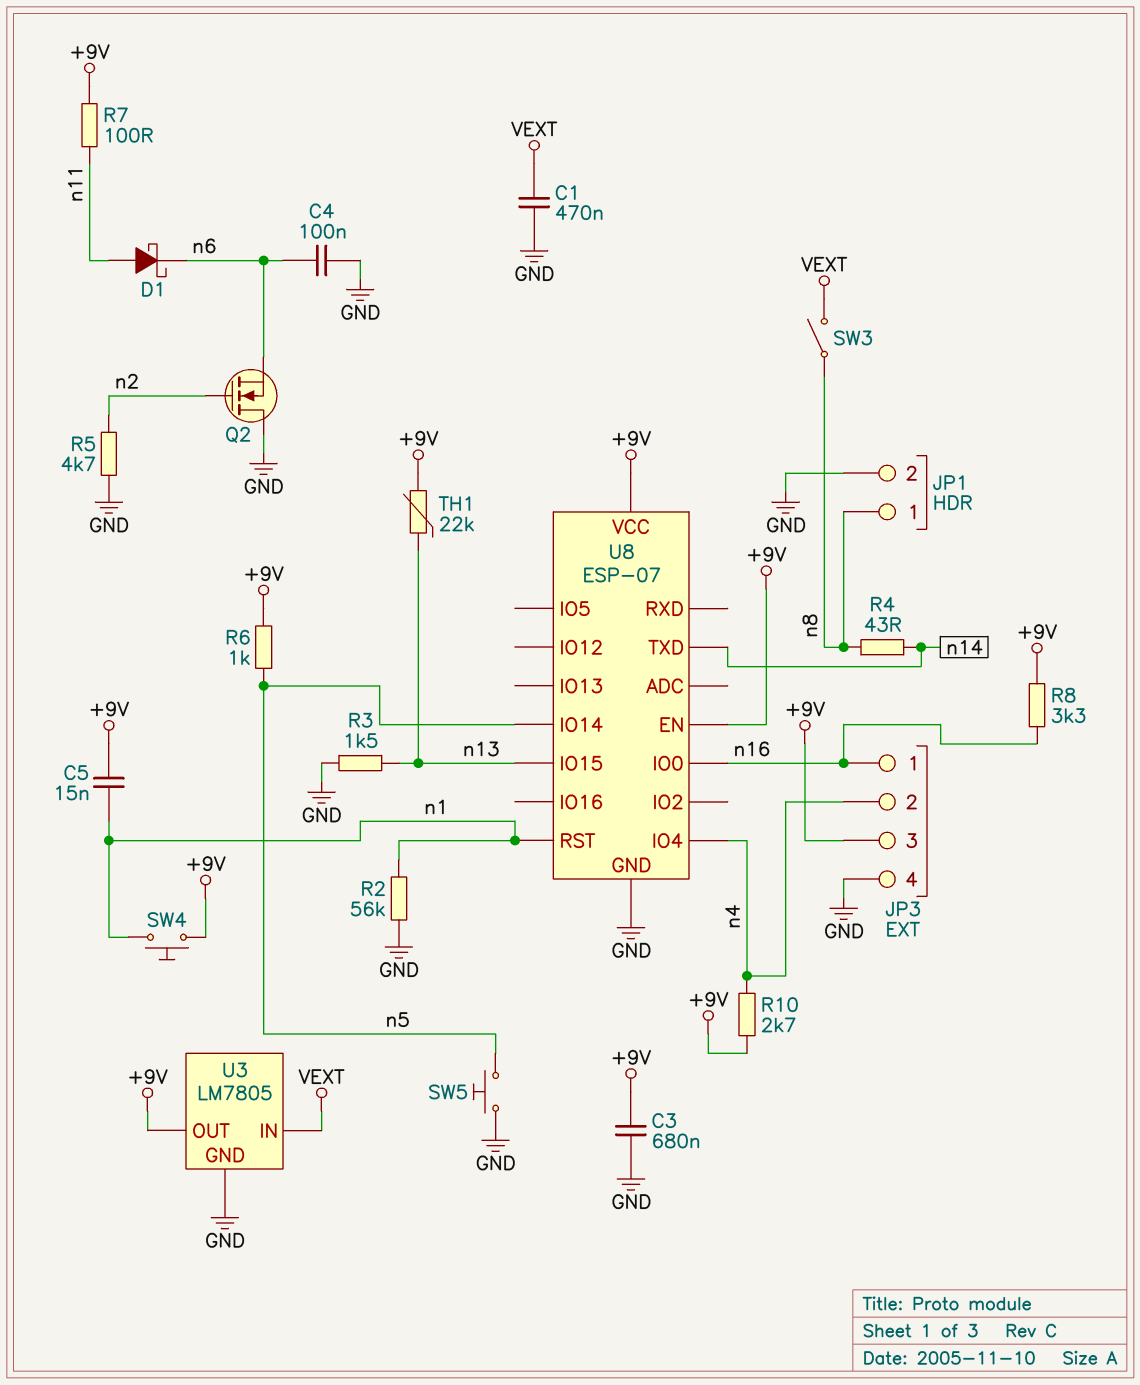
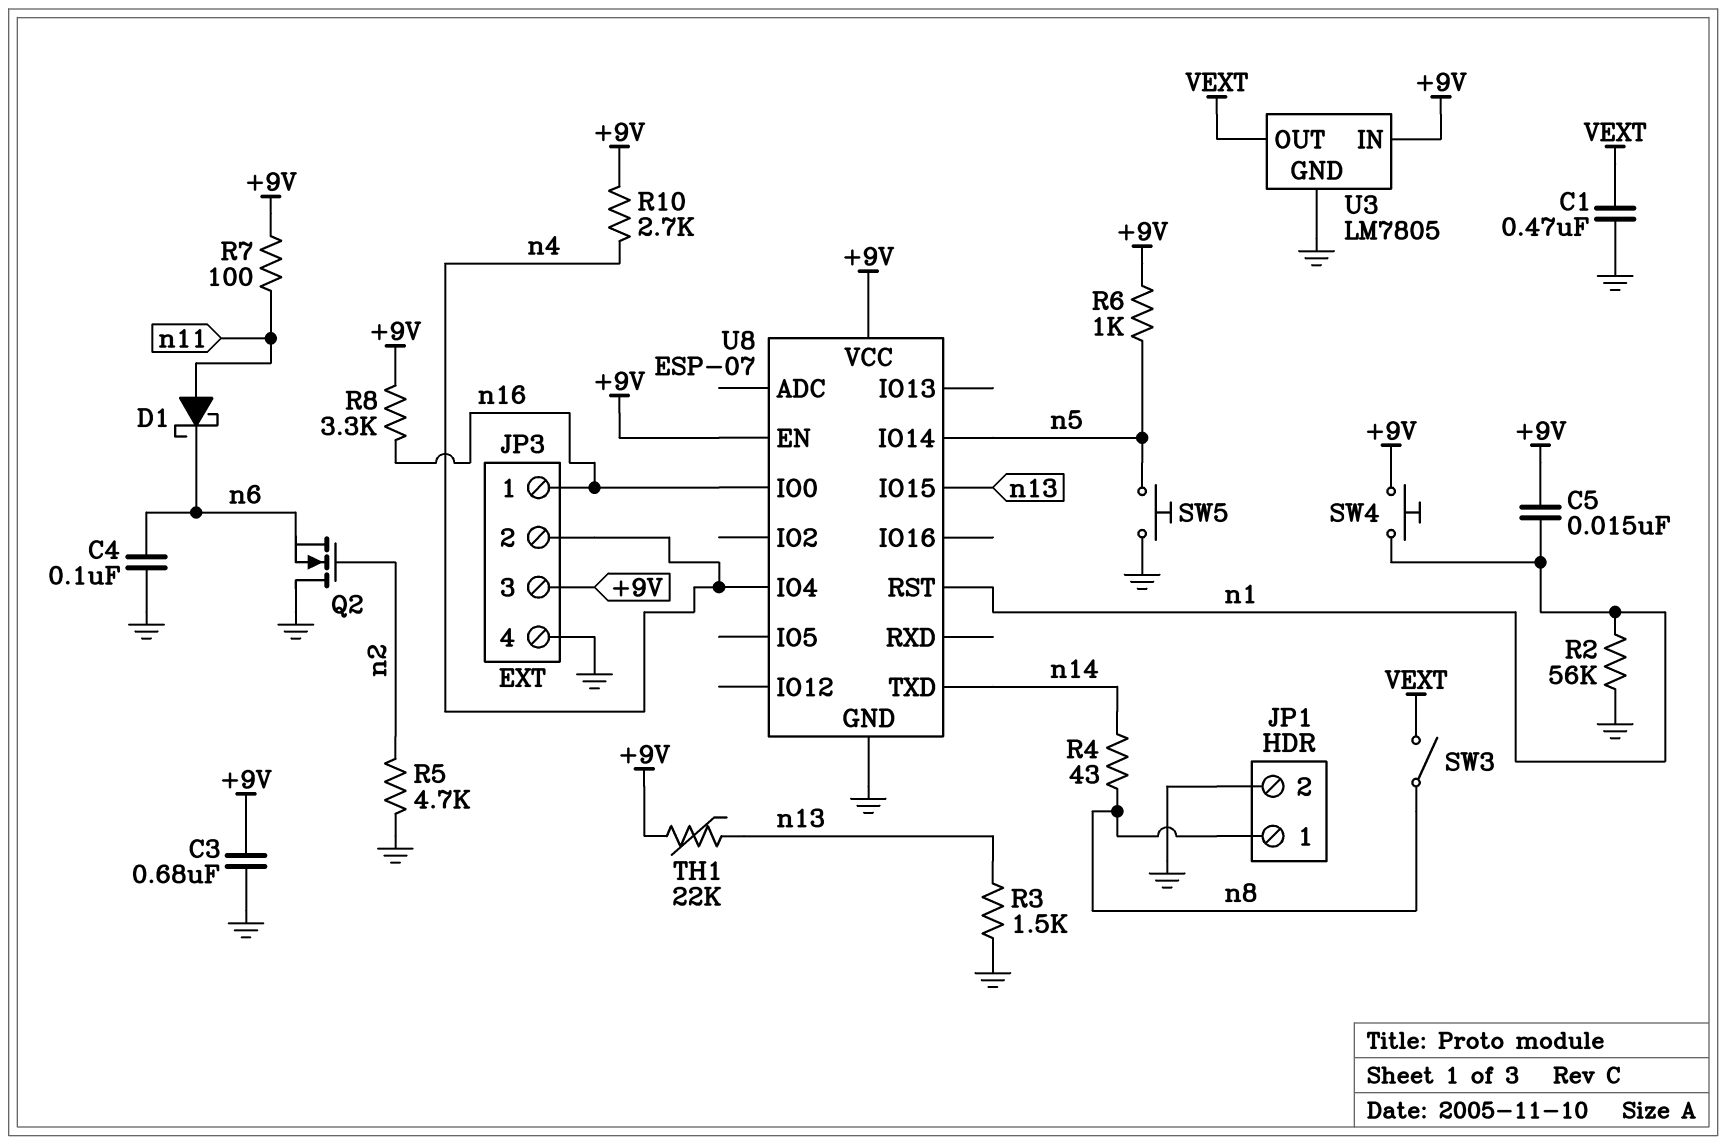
U3 pin IN: VEXT -> +9V
U3 pin OUT: +9V -> VEXT

